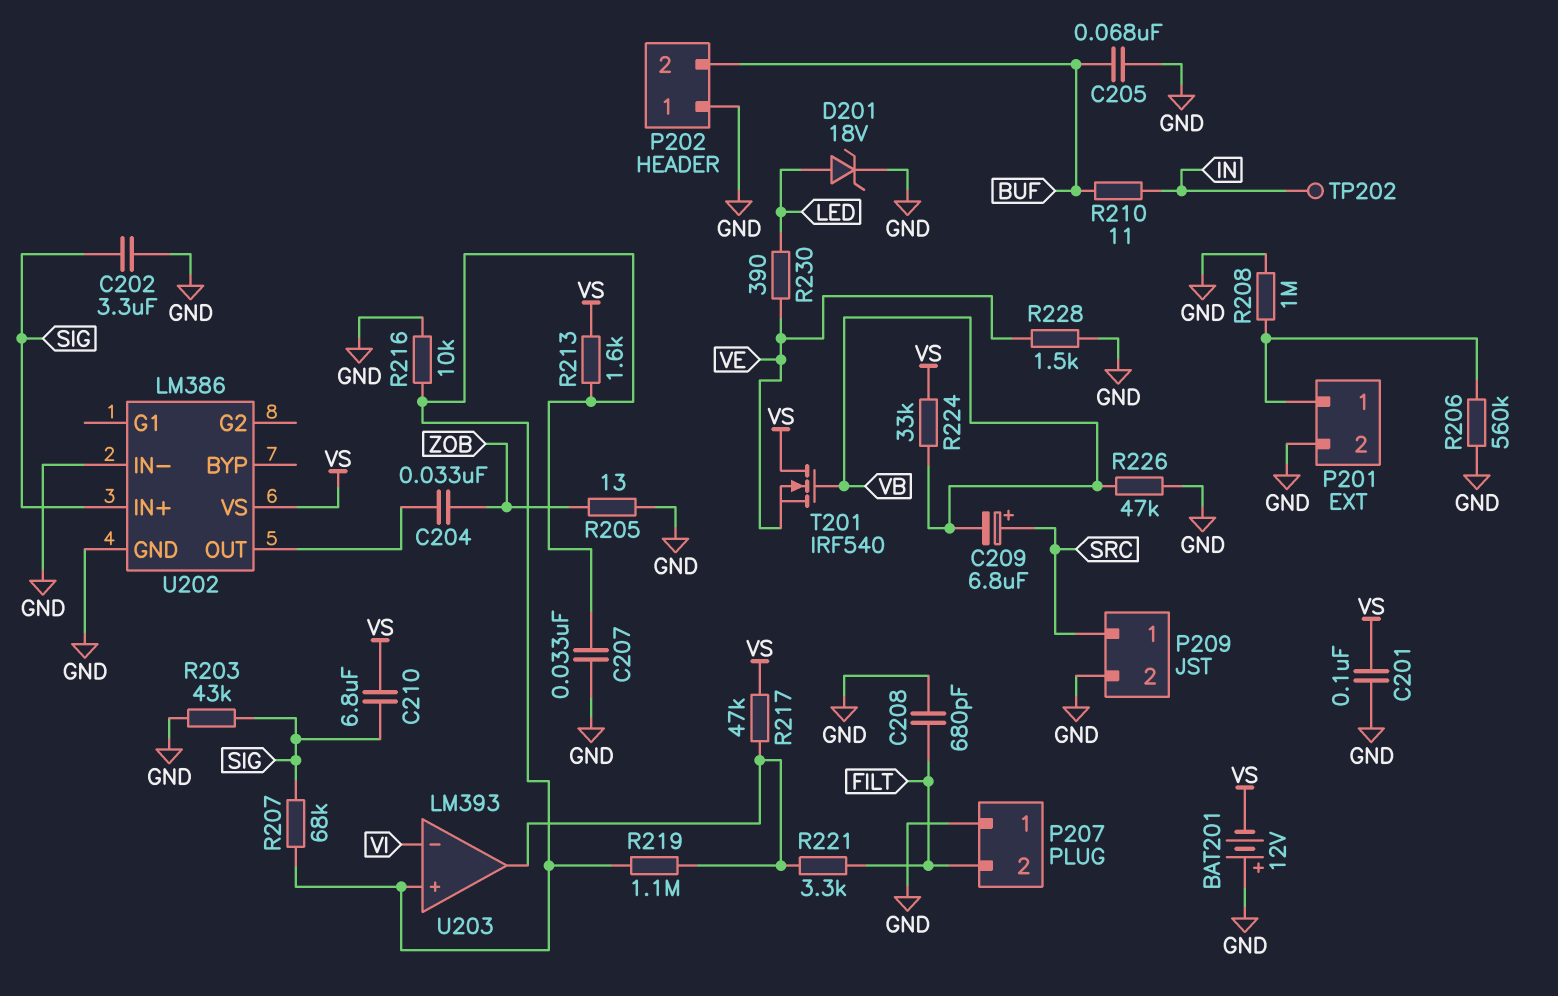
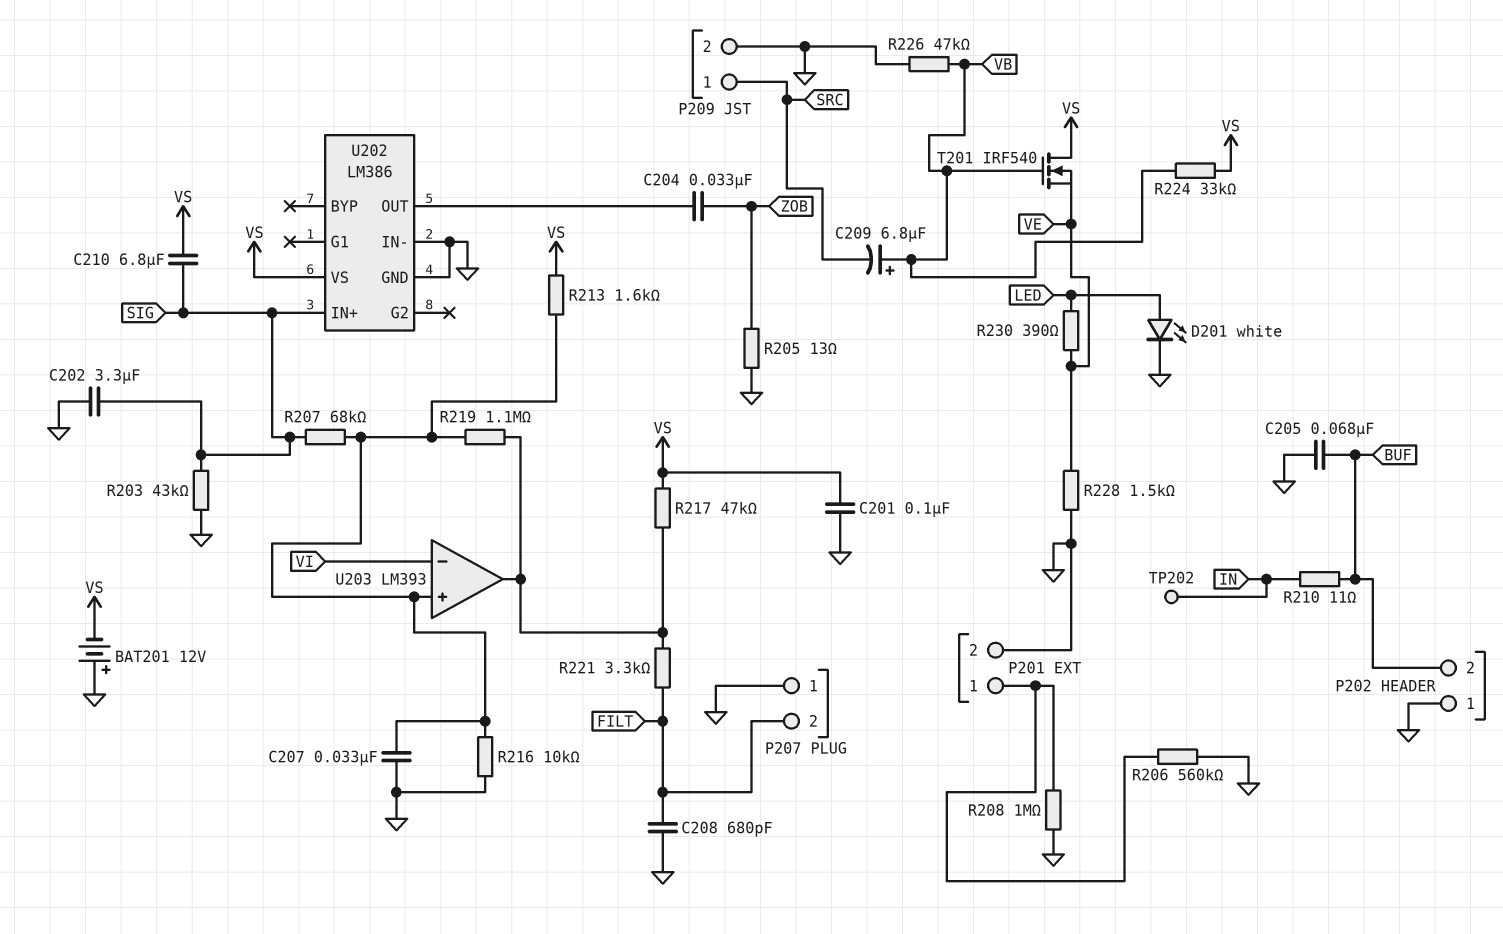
C209: 6.8uF (plus SRC, minus VB) -> 6.8uF (plus VB, minus SRC)
D201: zener 18V (A LED, K GND) -> LED white (A LED, K GND)

